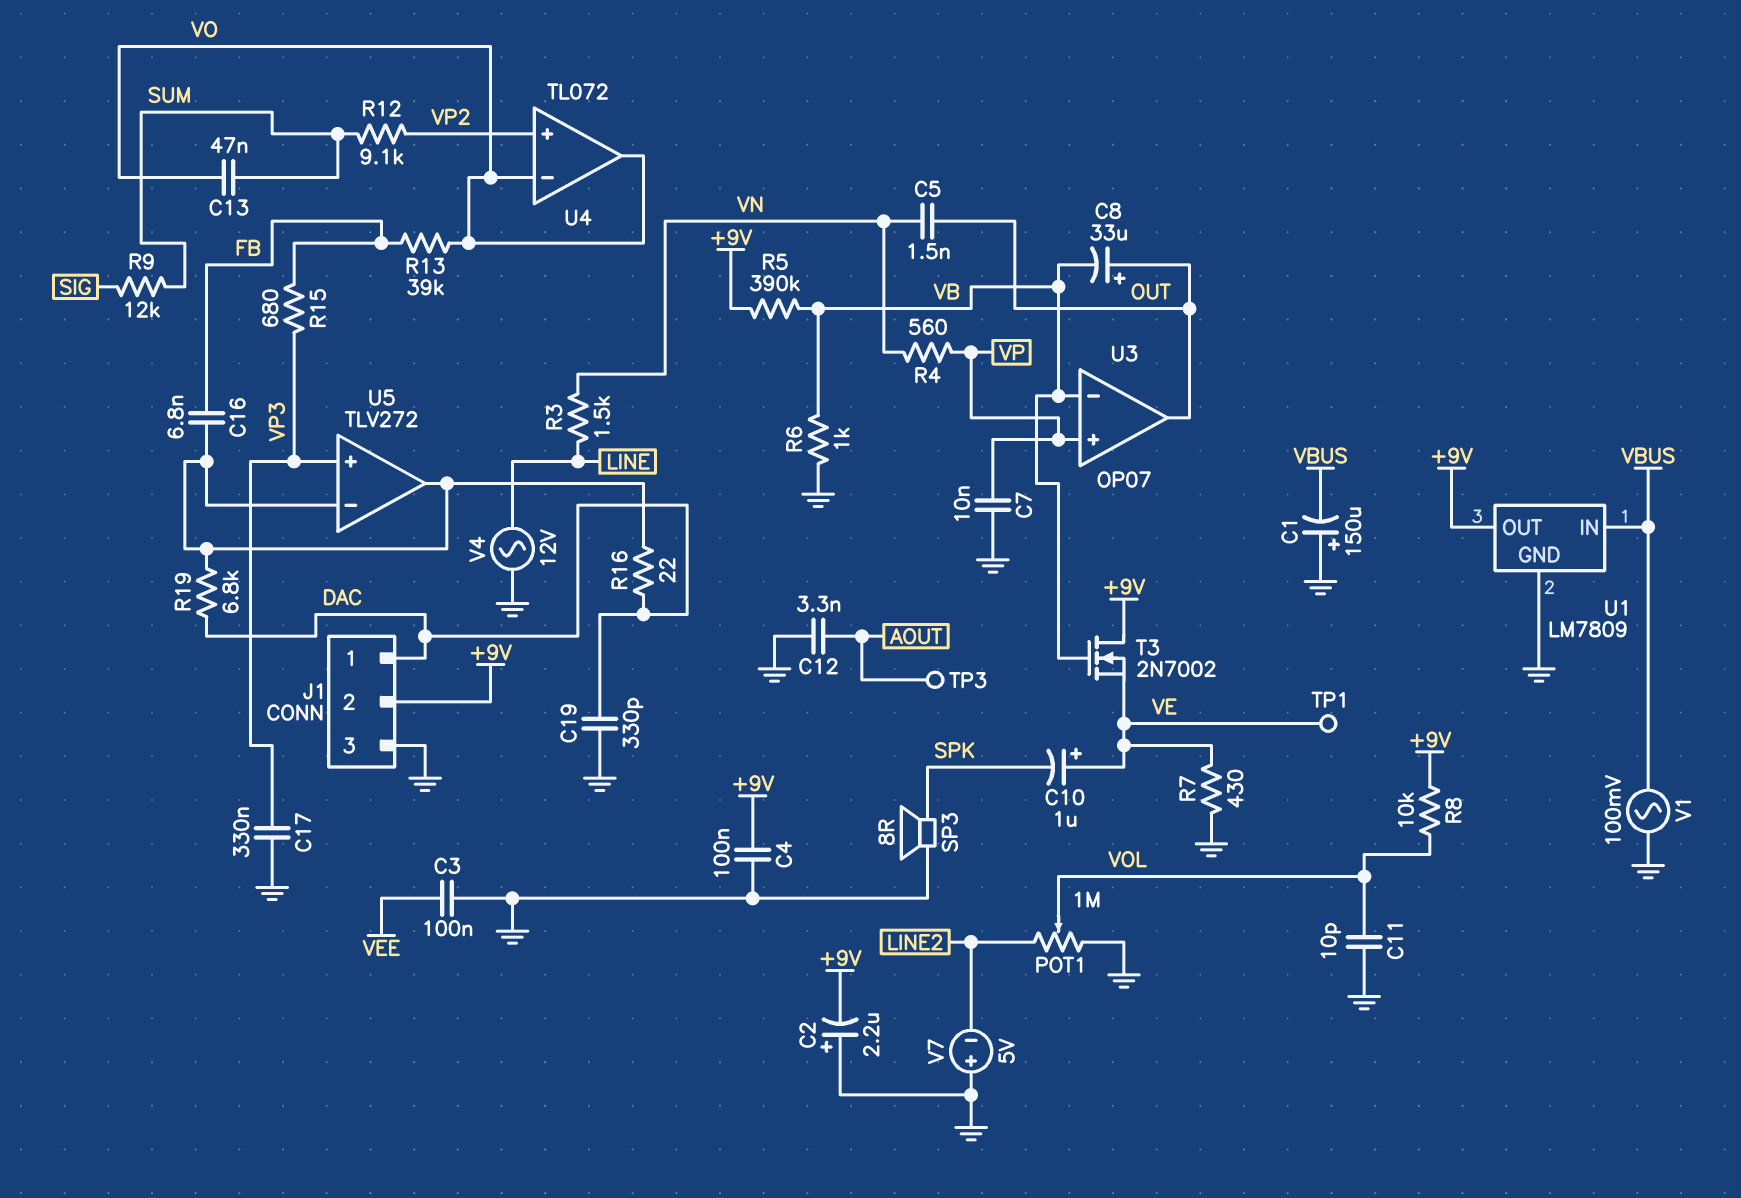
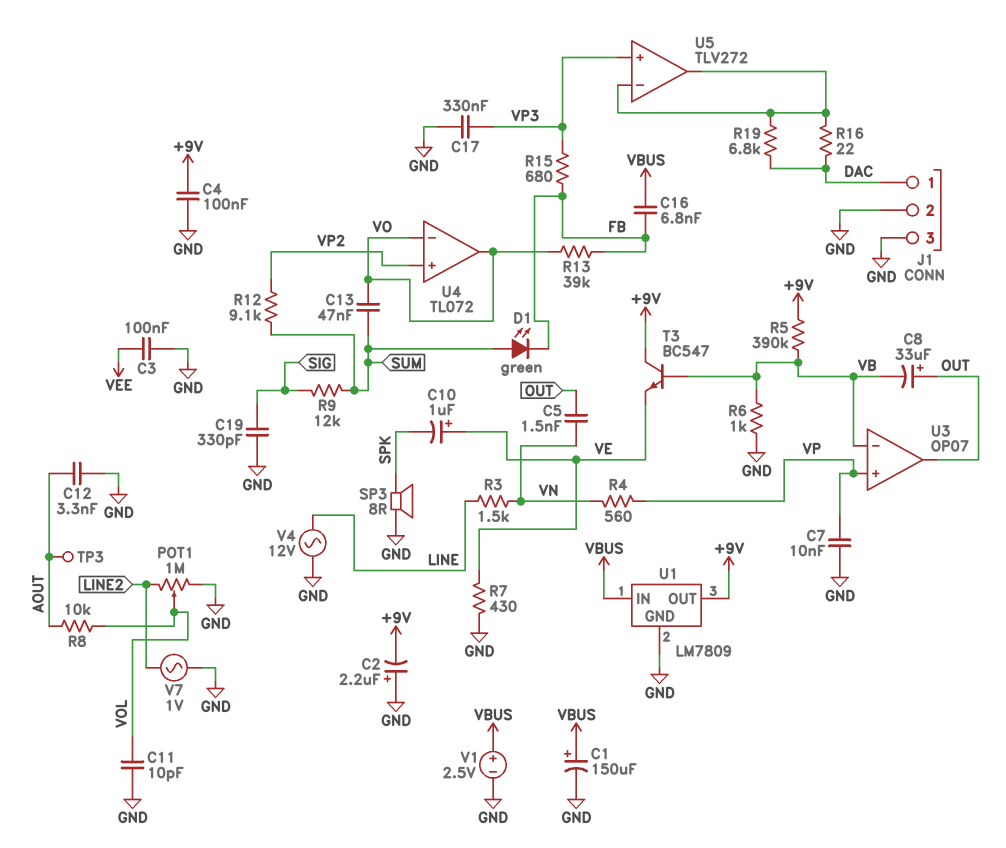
C1: 150uF (plus GND, minus VBUS) -> 150uF (plus VBUS, minus GND)
C16: 6.8nF (FB, U5/in-) -> 6.8nF (FB, VBUS)
C19: 330pF (DAC, GND) -> 330pF (GND, SIG)
D1: none -> LED green (A SUM, K FB)
J1 pin 2: +9V -> GND
R8: 10k (+9V, VOL) -> 10k (AOUT, VOL)
T3: NMOS 2N7002 (G VB, D +9V, S VE) -> NPN BC547 (B VB, C +9V, E VE)
TP1: test point (VE) -> none
V1: AC 100mV (GND, VBUS) -> 2.5V (plus VBUS, minus GND)
V7: 5V (plus GND, minus LINE2) -> AC 1V (GND, LINE2)

